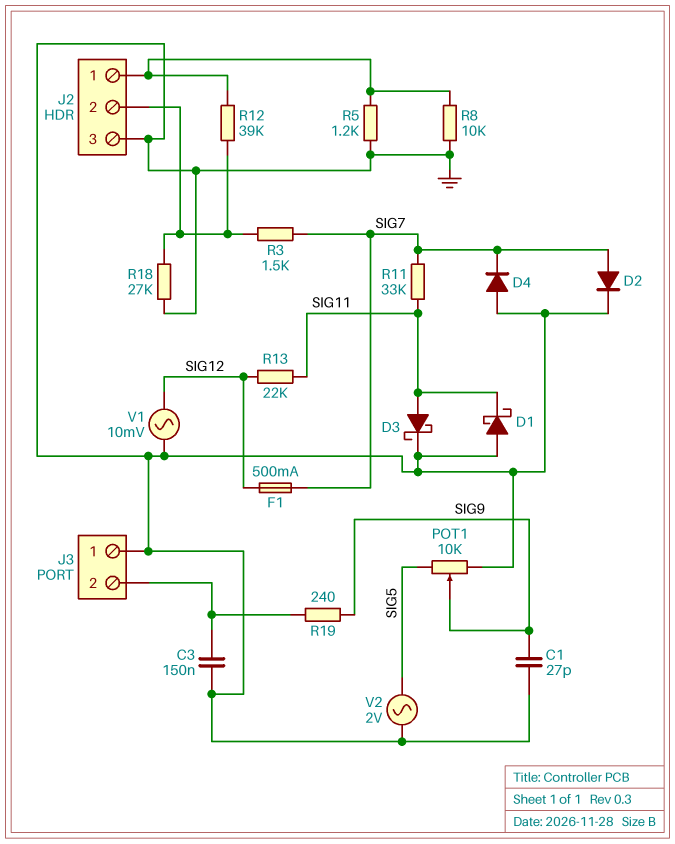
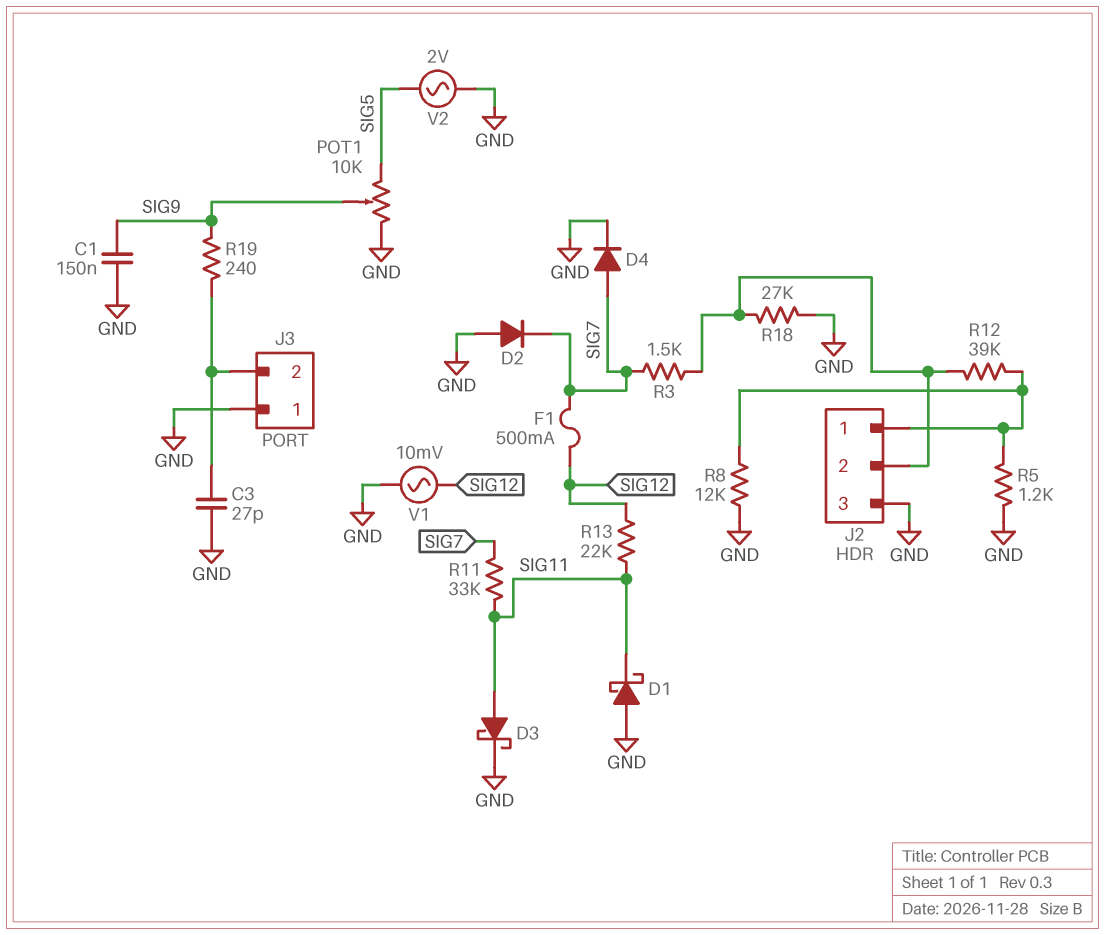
C1: 27pF (GND, SIG9) -> 150nF (GND, SIG9)
C3: 150nF (GND, J3/2) -> 27pF (GND, J3/2)
D2: diode (A SIG7, K GND) -> diode (A GND, K SIG7)
D4: diode (A GND, K SIG7) -> diode (A SIG7, K GND)
R8: 10k (GND, J2/1) -> 12k (GND, J2/1)

